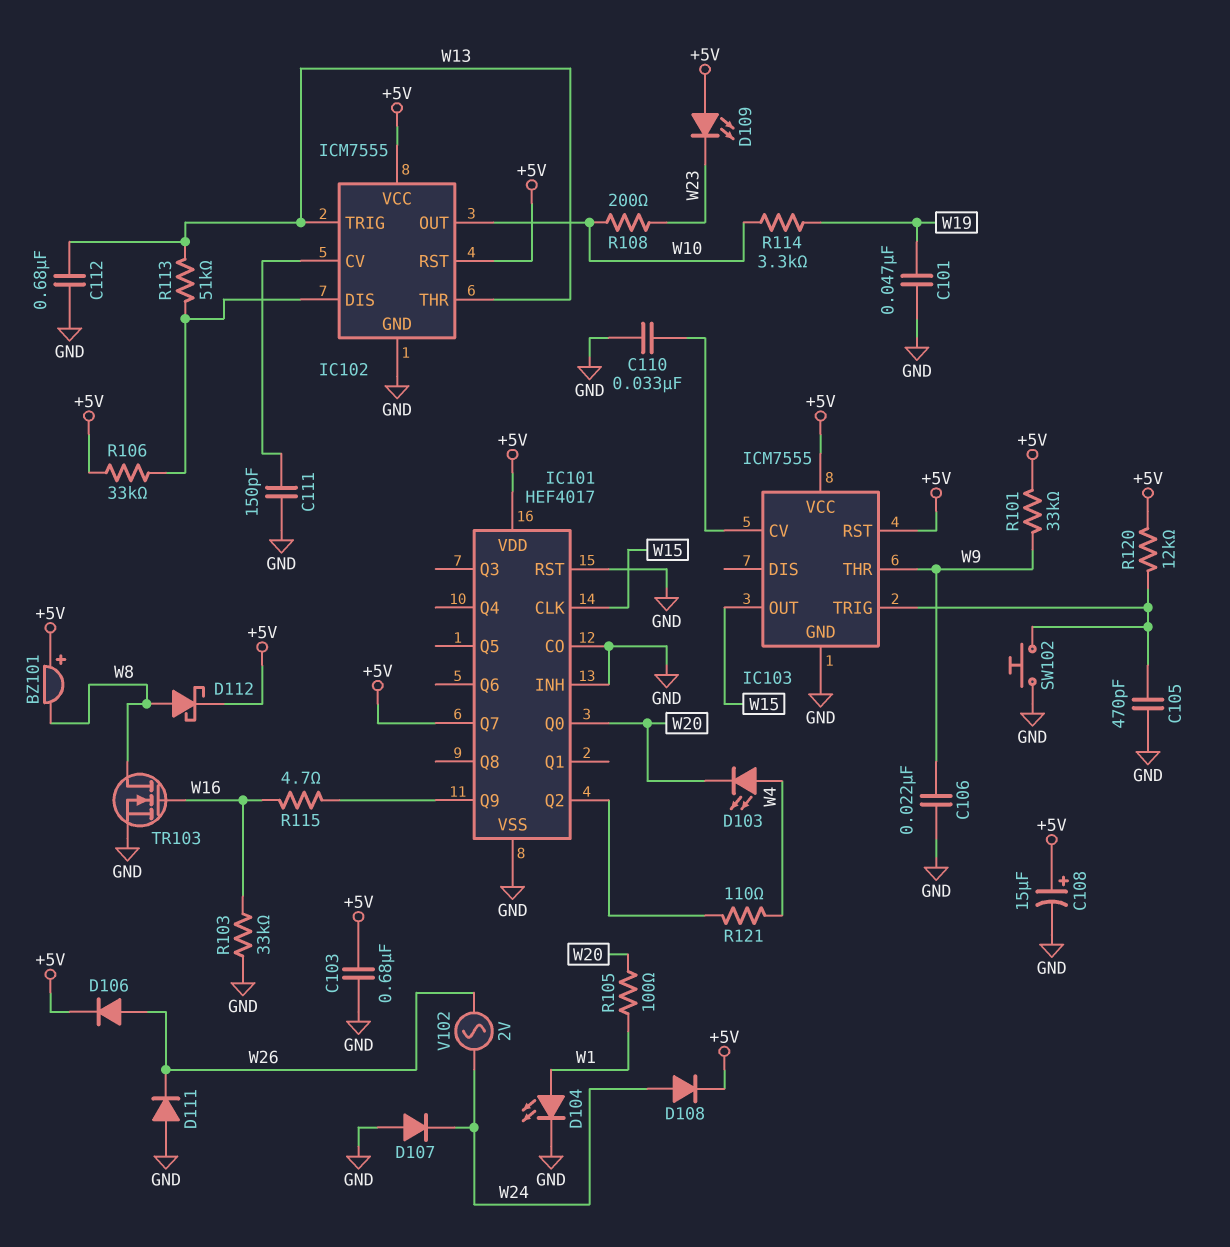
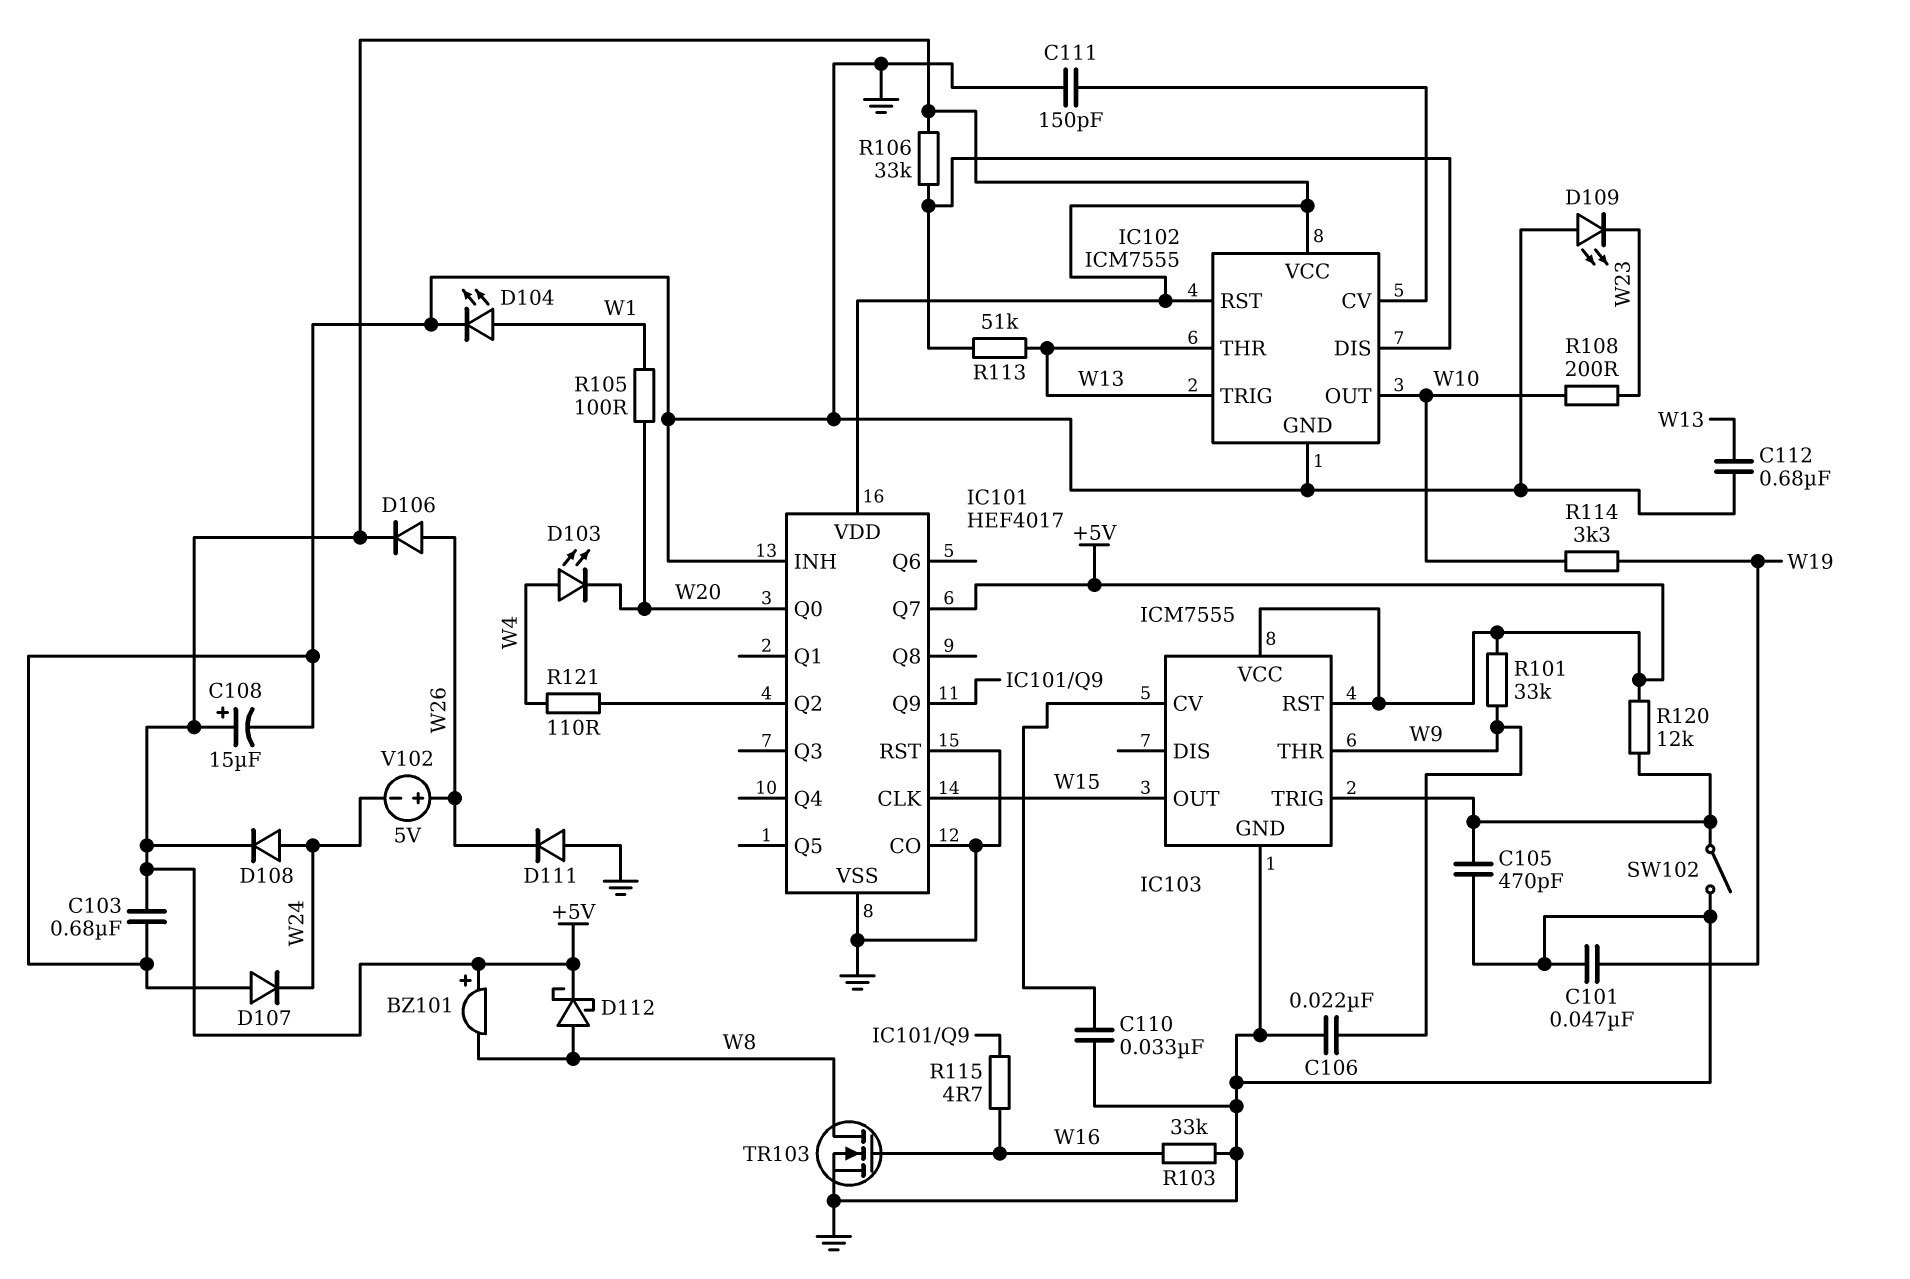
D109: LED (A +5V, K W23) -> LED (A GND, K W23)
SW102: button (GND, IC103/TRIG) -> switch (GND, IC103/TRIG)
V102: AC 2V (W24, W26) -> 5V (plus W26, minus W24)

